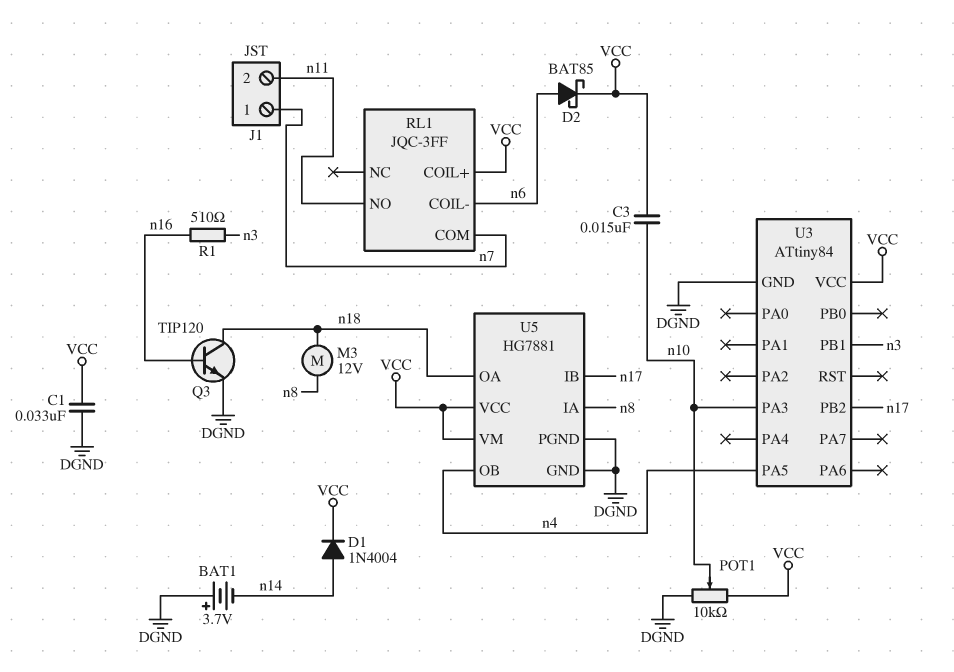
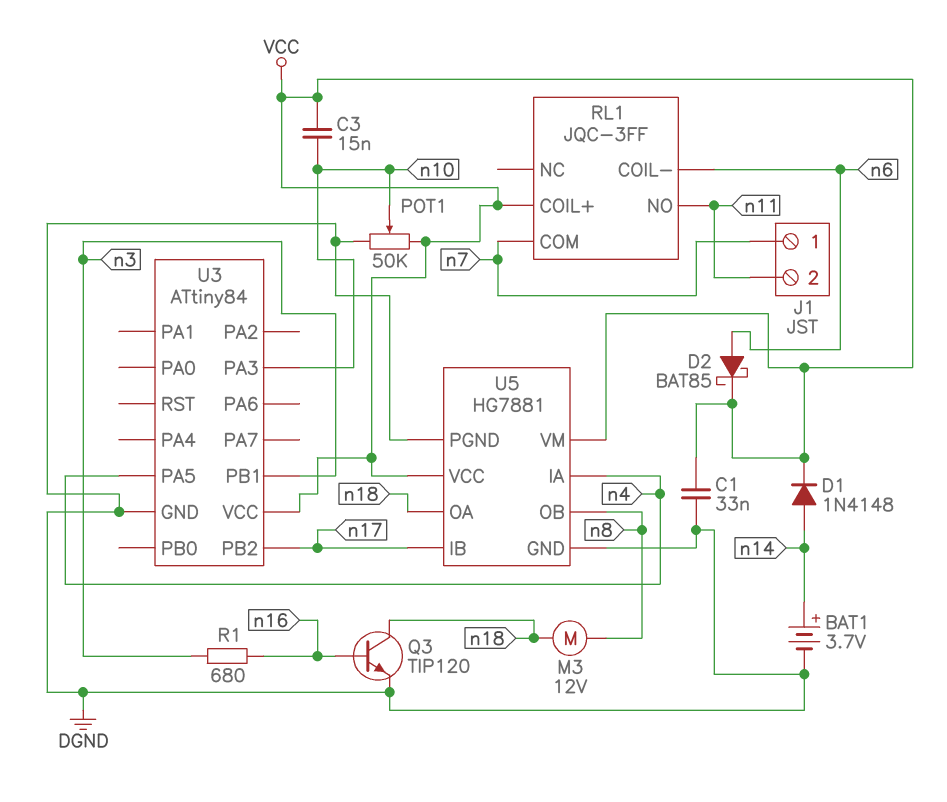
BAT1: 3.7V (plus DGND, minus n14) -> 3.7V (plus n14, minus DGND)
D1: diode 1N4004 (A n14, K VCC) -> diode 1N4148 (A n14, K VCC)
POT1: 10k (DGND, VCC, wiper n10) -> 50k (DGND, VCC, wiper n10)
R1: 510 (n3, n16) -> 680 (n3, n16)
U5 pin IA: n8 -> n4
U5 pin OB: n4 -> n8

